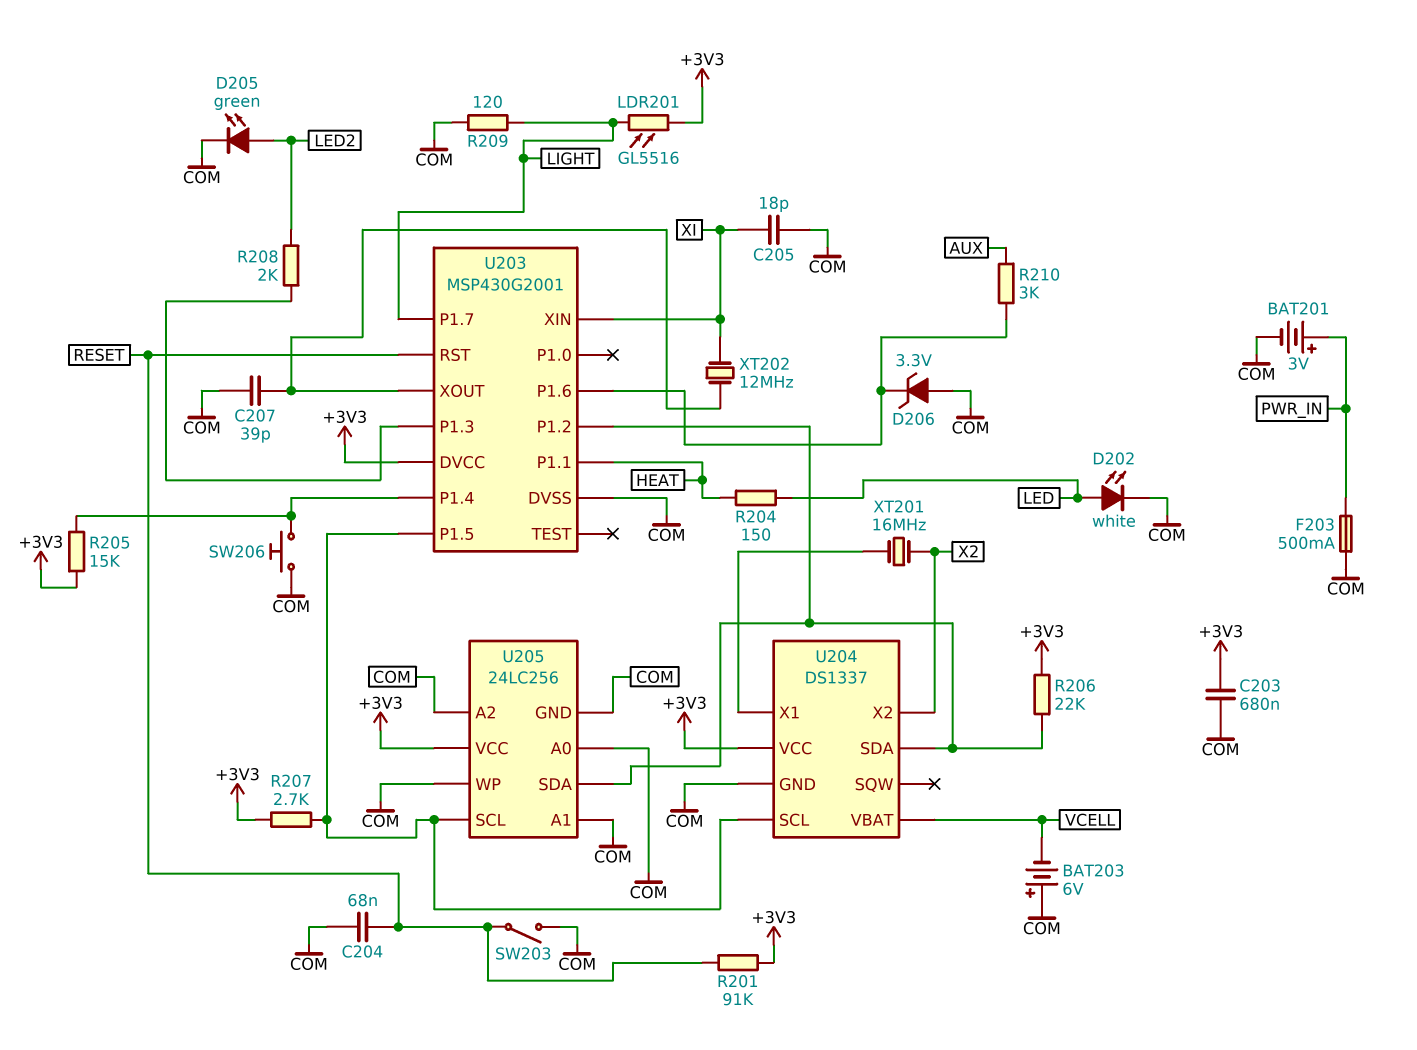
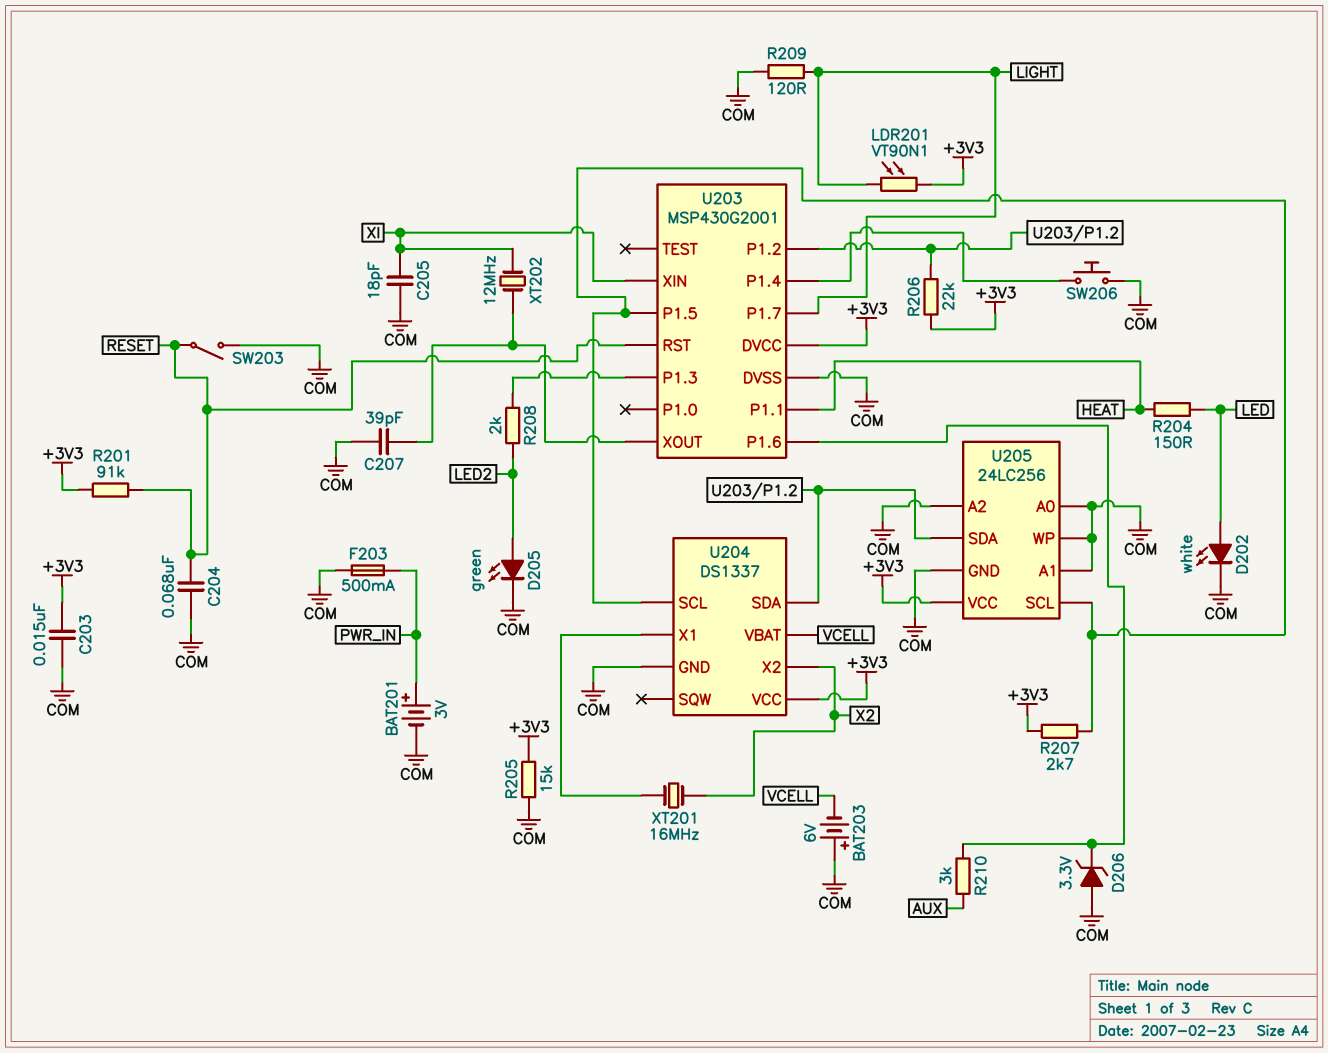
C203: 680nF (+3V3, COM) -> 15nF (+3V3, COM)
LDR201: GL5516 (+3V3, LIGHT) -> VT90N1 (+3V3, LIGHT)
R205: 15k (+3V3, U203/P1.4) -> 15k (+3V3, COM)

